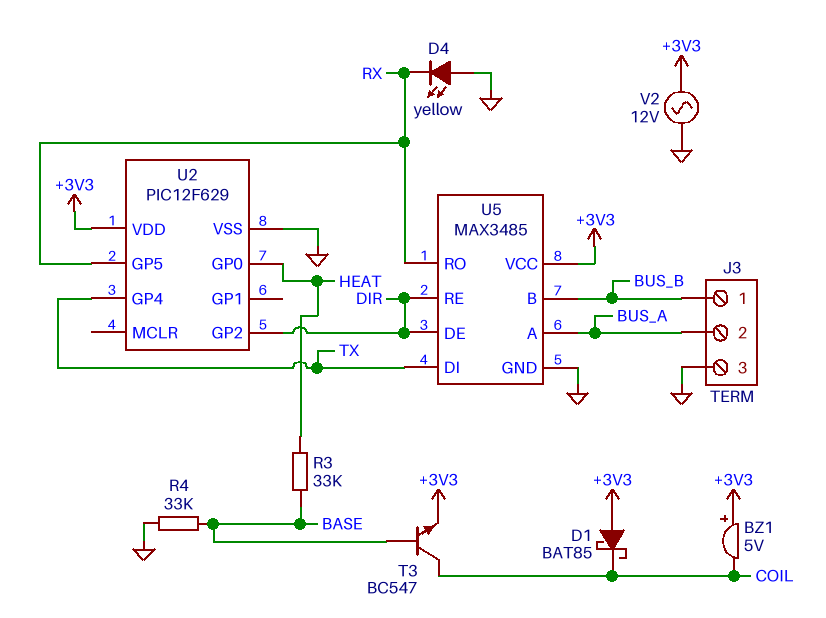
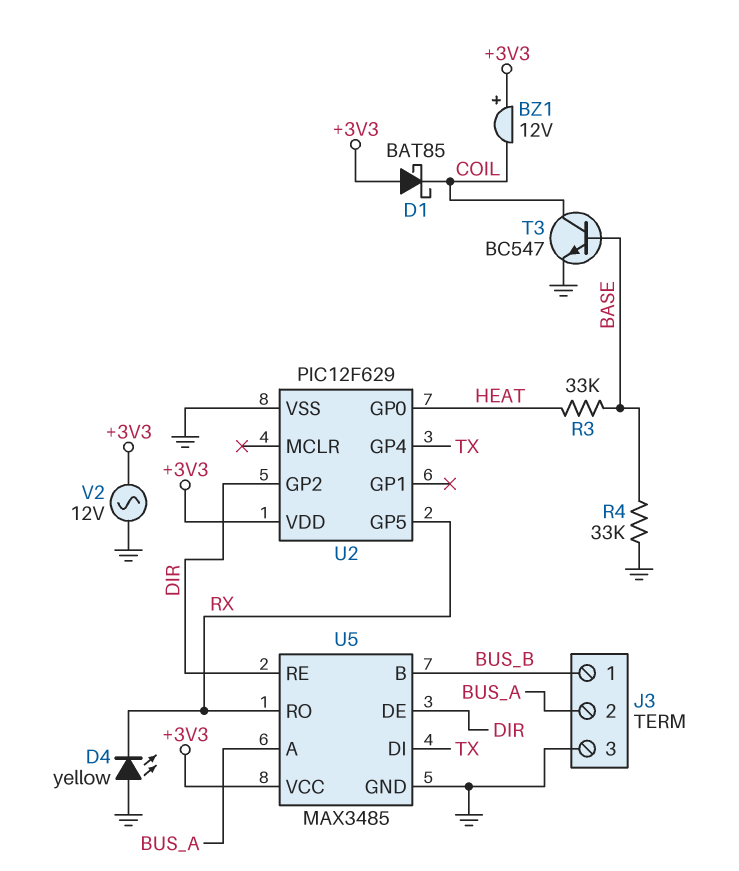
BZ1: buzzer 5V (plus +3V3, minus COIL) -> buzzer 12V (plus +3V3, minus COIL)
T3: NPN BC547 (B BASE, C COIL, E +3V3) -> NPN BC547 (B BASE, C COIL, E GND)

